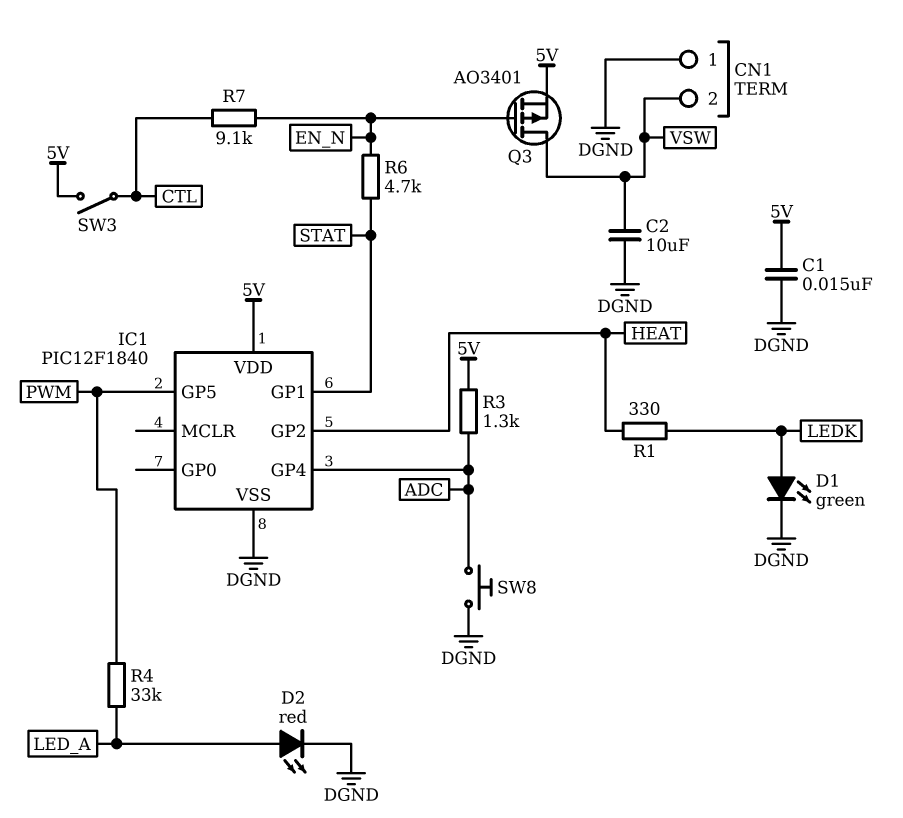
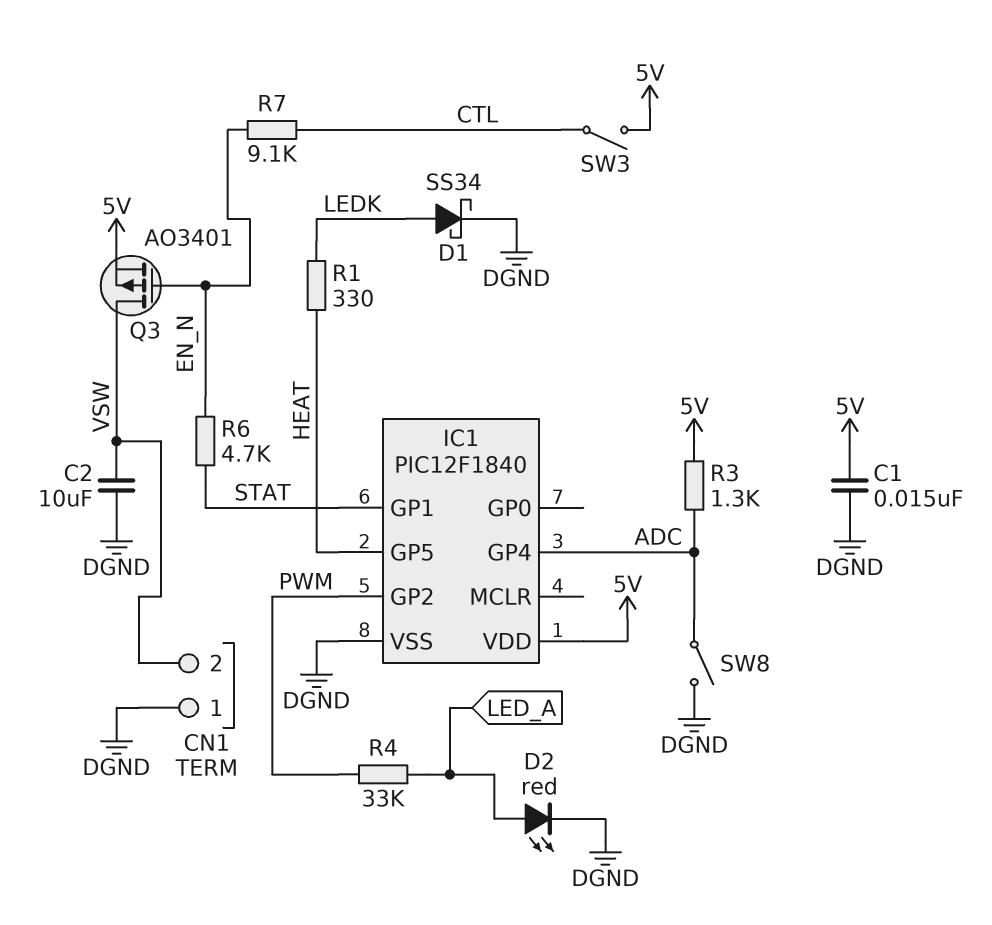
D1: LED green (A LEDK, K DGND) -> schottky SS34 (A LEDK, K DGND)
IC1 pin GP2: HEAT -> PWM
IC1 pin GP5: PWM -> HEAT
SW8: button (ADC, DGND) -> switch (ADC, DGND)

